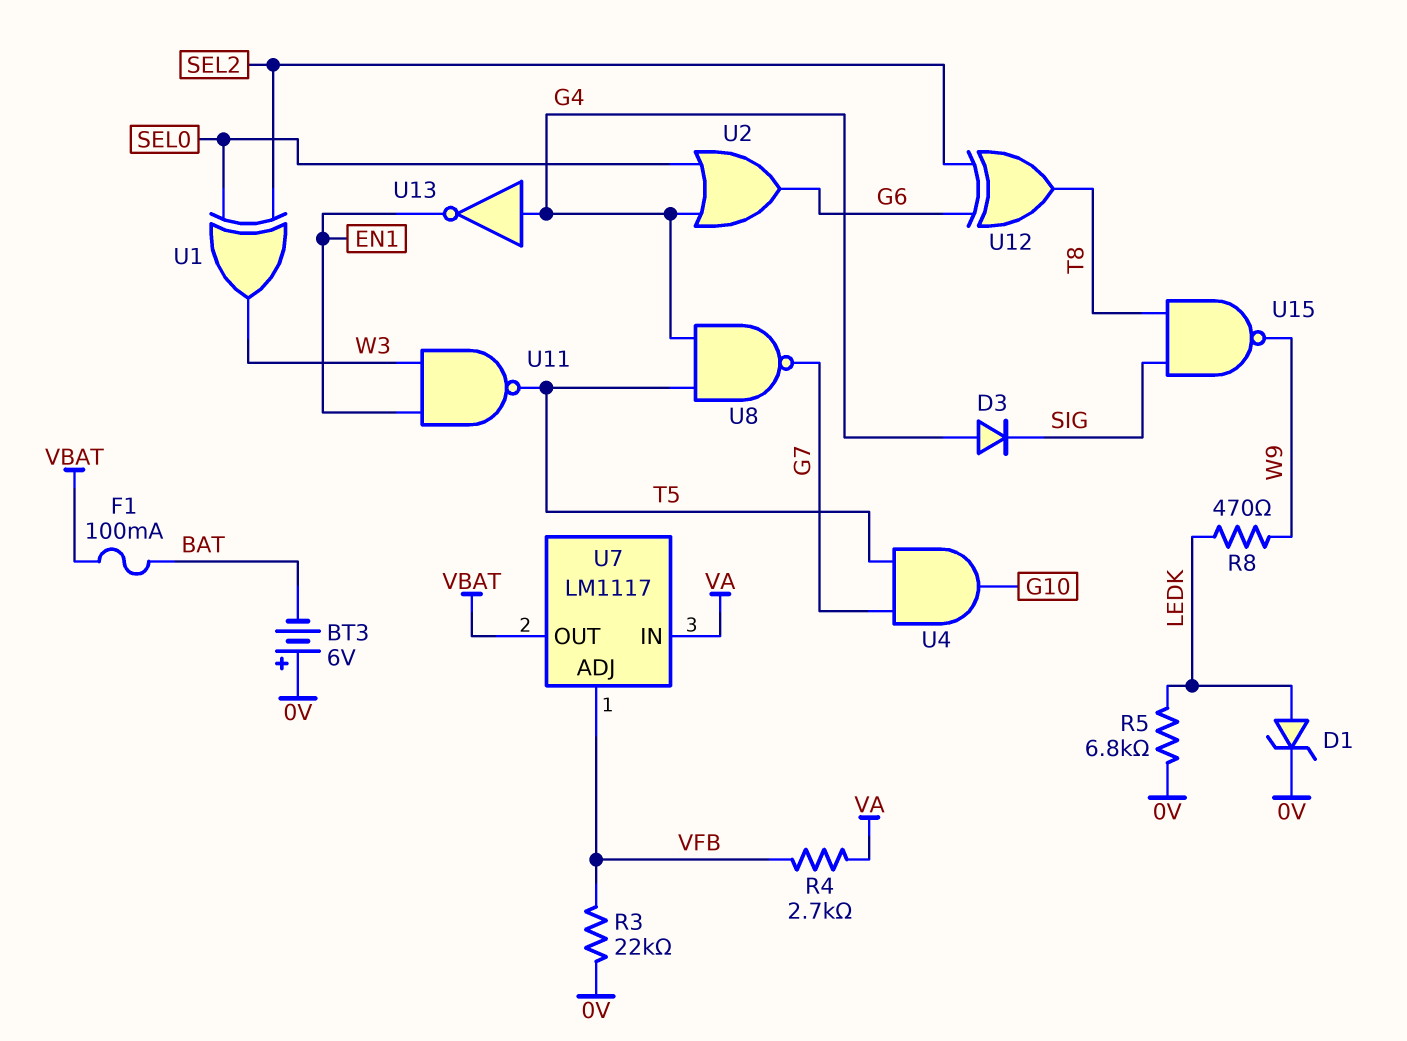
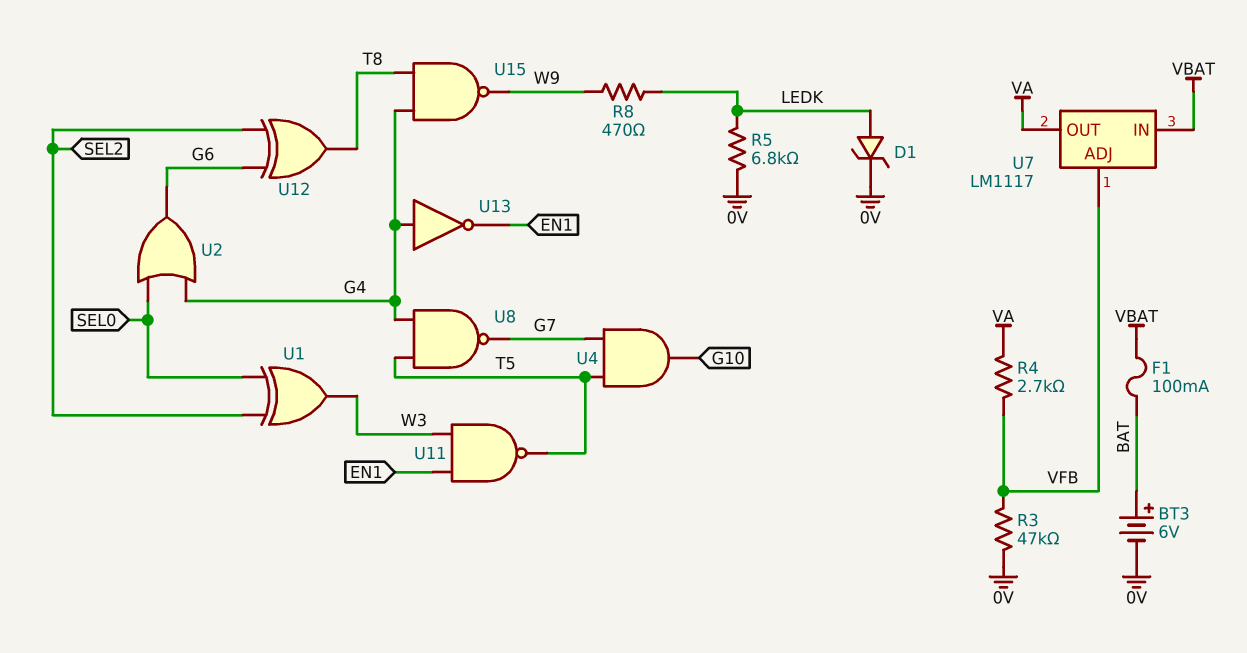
BT3: 6V (plus 0V, minus BAT) -> 6V (plus BAT, minus 0V)
D3: diode (A G4, K SIG) -> none
R3: 22k (0V, VFB) -> 47k (0V, VFB)
U7 pin IN: VA -> VBAT
U7 pin OUT: VBAT -> VA
U15: NAND (in SIG, in T8, out W9) -> NAND (in G4, in T8, out W9)

